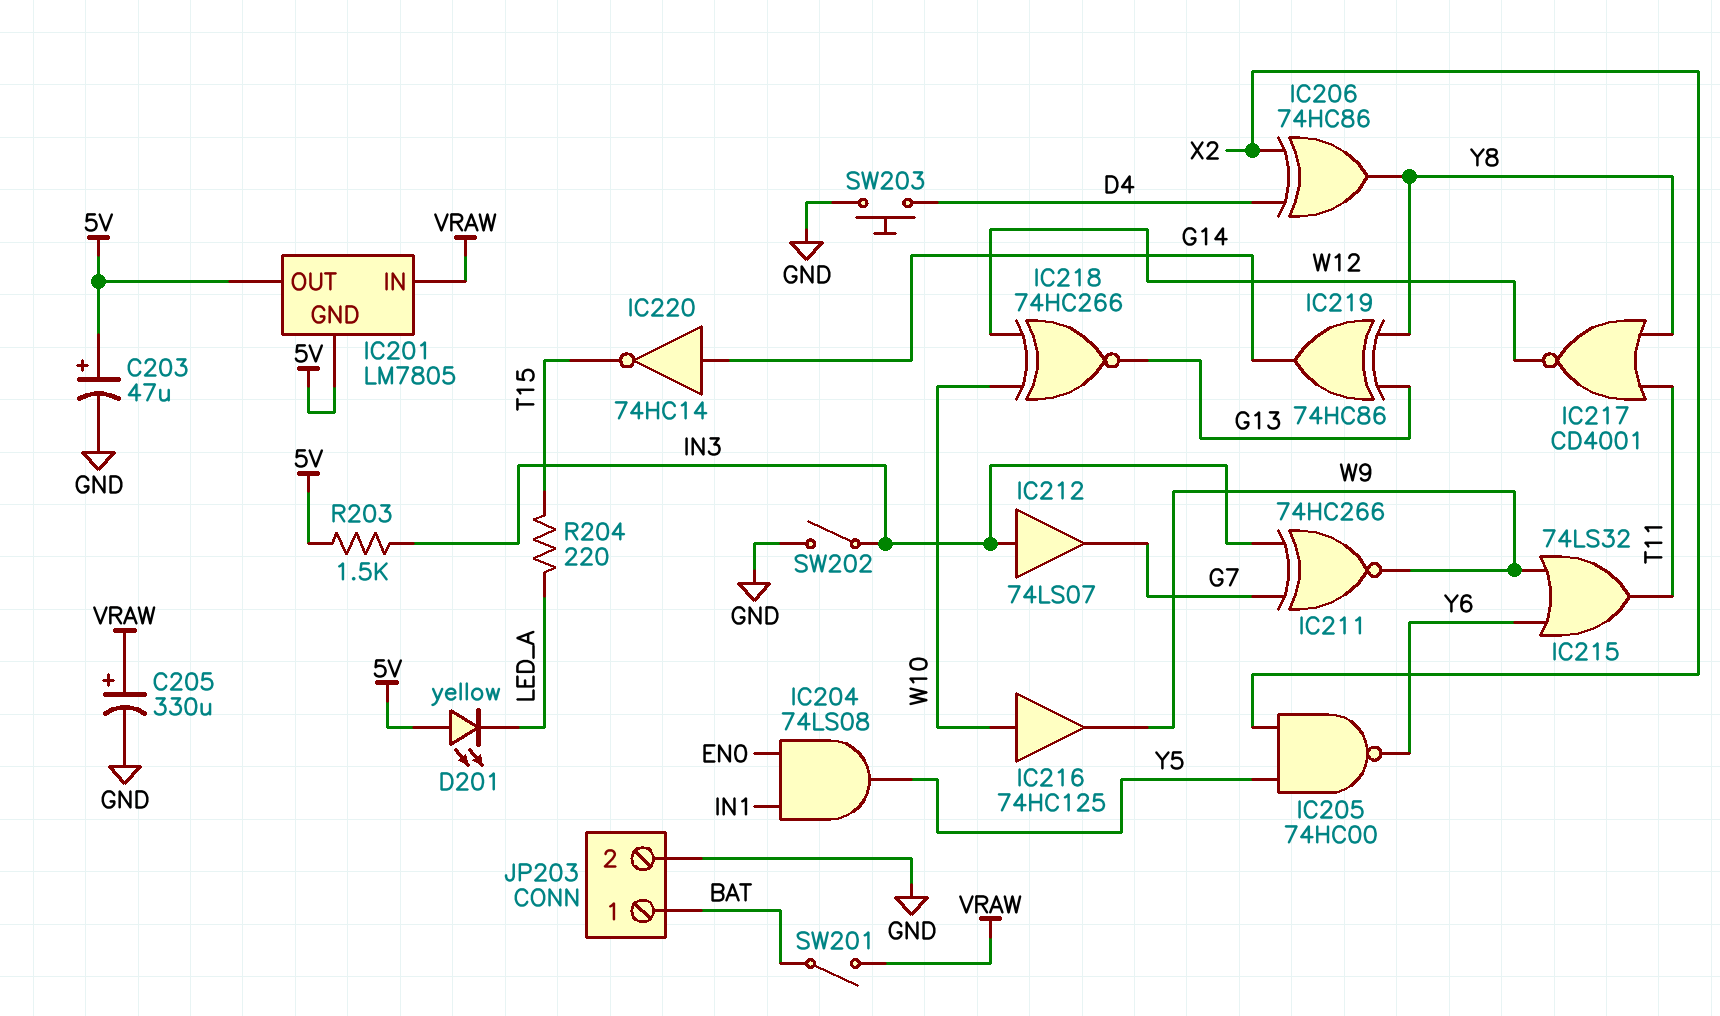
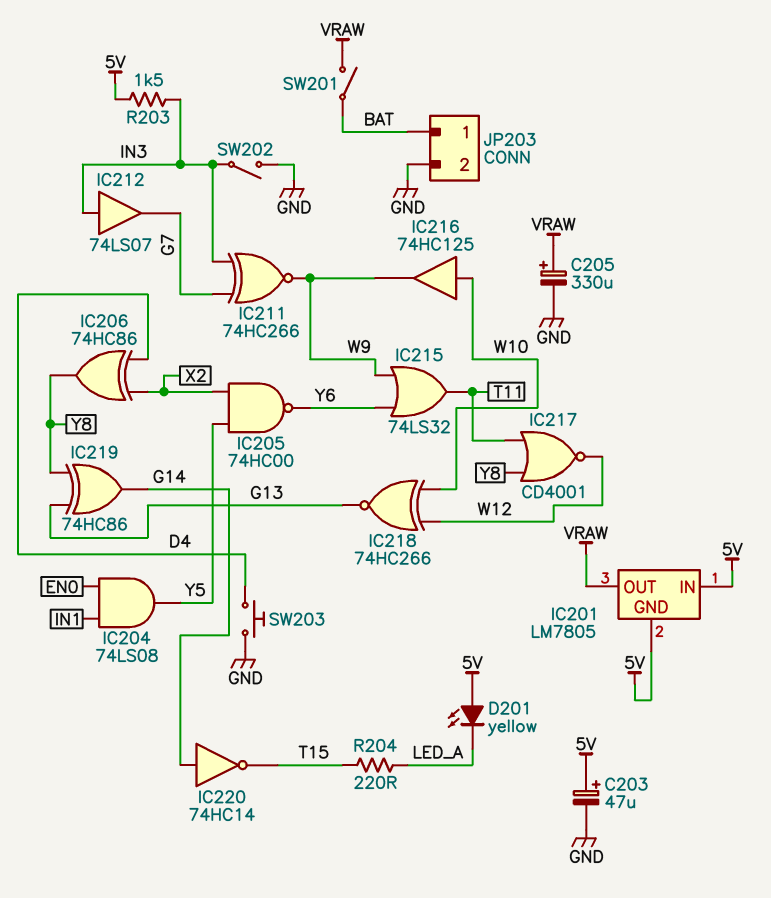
IC201 pin IN: VRAW -> 5V
IC201 pin OUT: 5V -> VRAW

